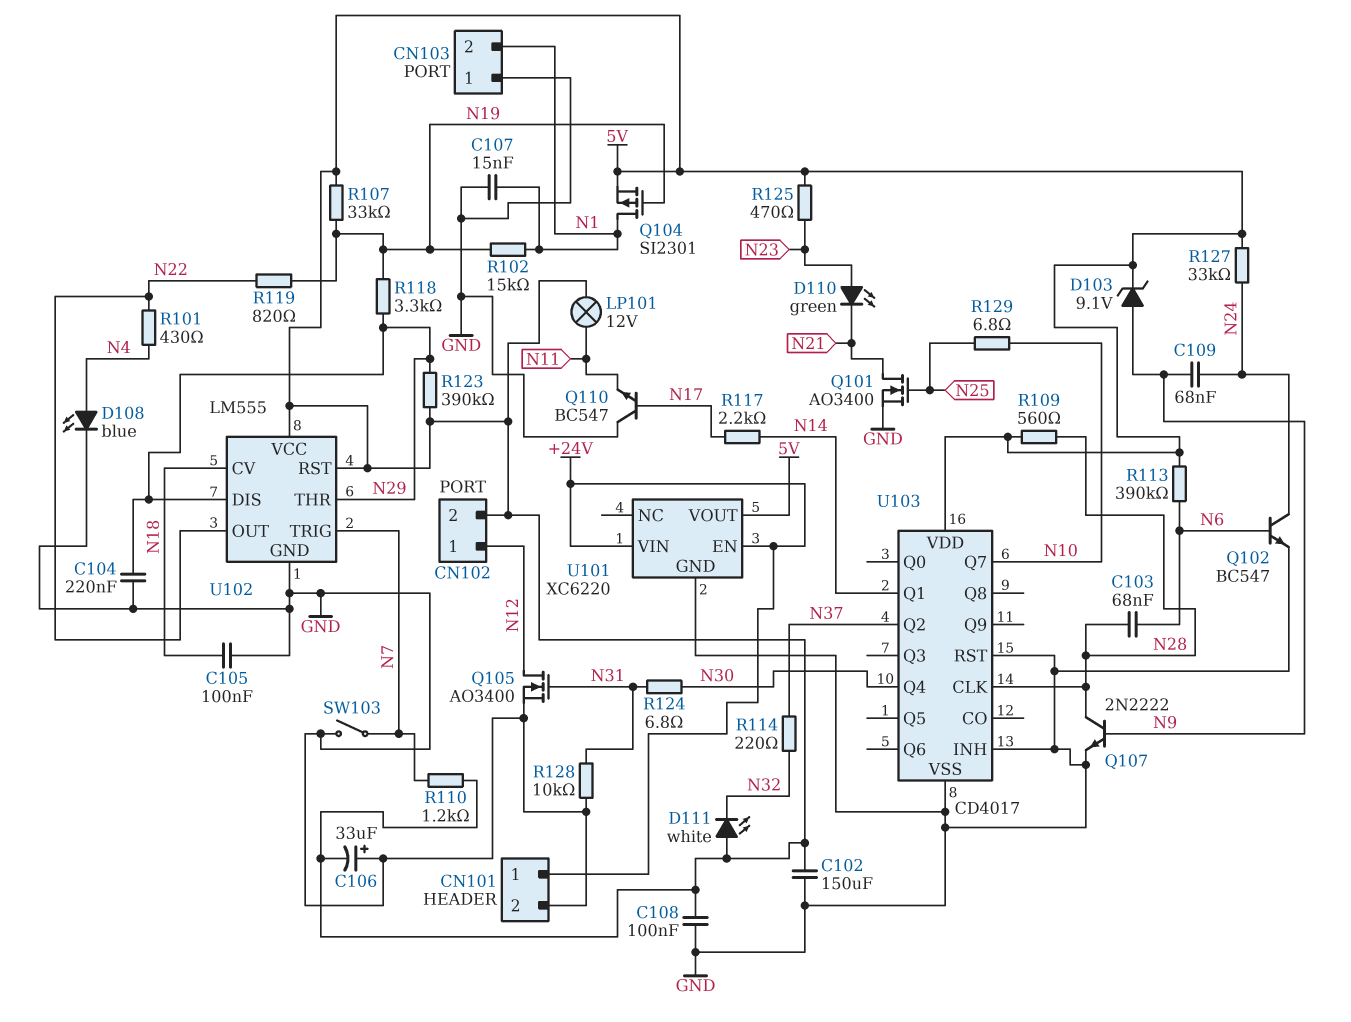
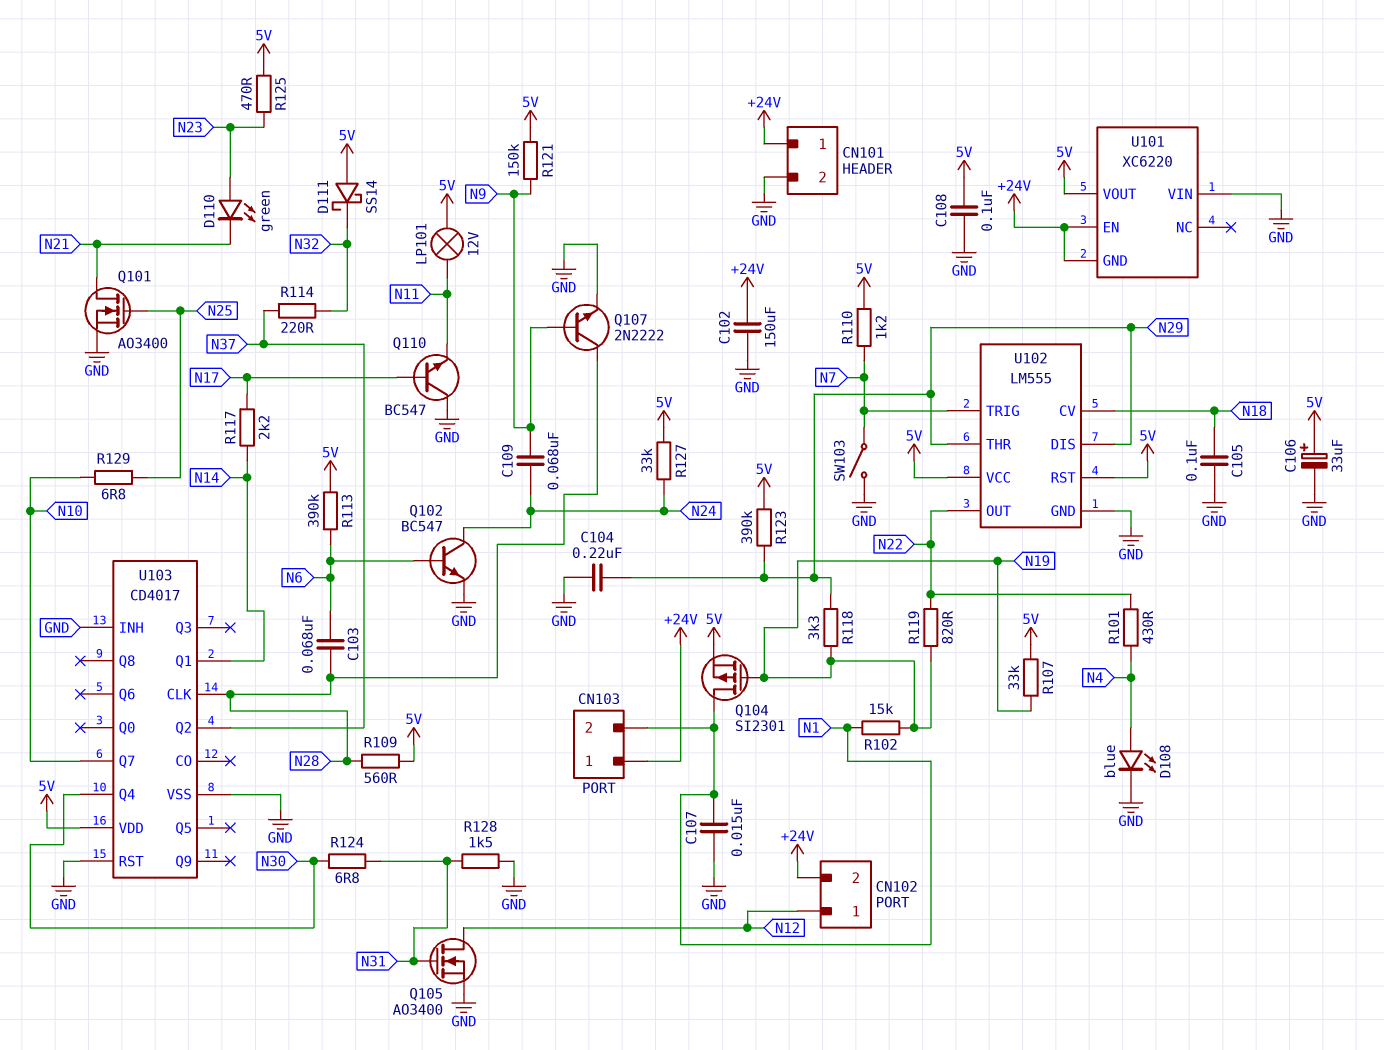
C102: 150uF (5V, GND) -> 150uF (+24V, GND)
C106: 33uF (plus GND, minus 5V) -> 33uF (plus 5V, minus GND)
CN102 pin 2: 5V -> +24V
CN103 pin 1: GND -> +24V
D103: zener 9.1V (A N9, K 5V) -> none
D111: LED white (A 5V, K N32) -> schottky SS14 (A 5V, K N32)
R121: none -> 150k (5V, N9)
R128: 10k (GND, N31) -> 1.5k (GND, N31)
U101 pin GND: GND -> +24V
U101 pin VIN: +24V -> GND

